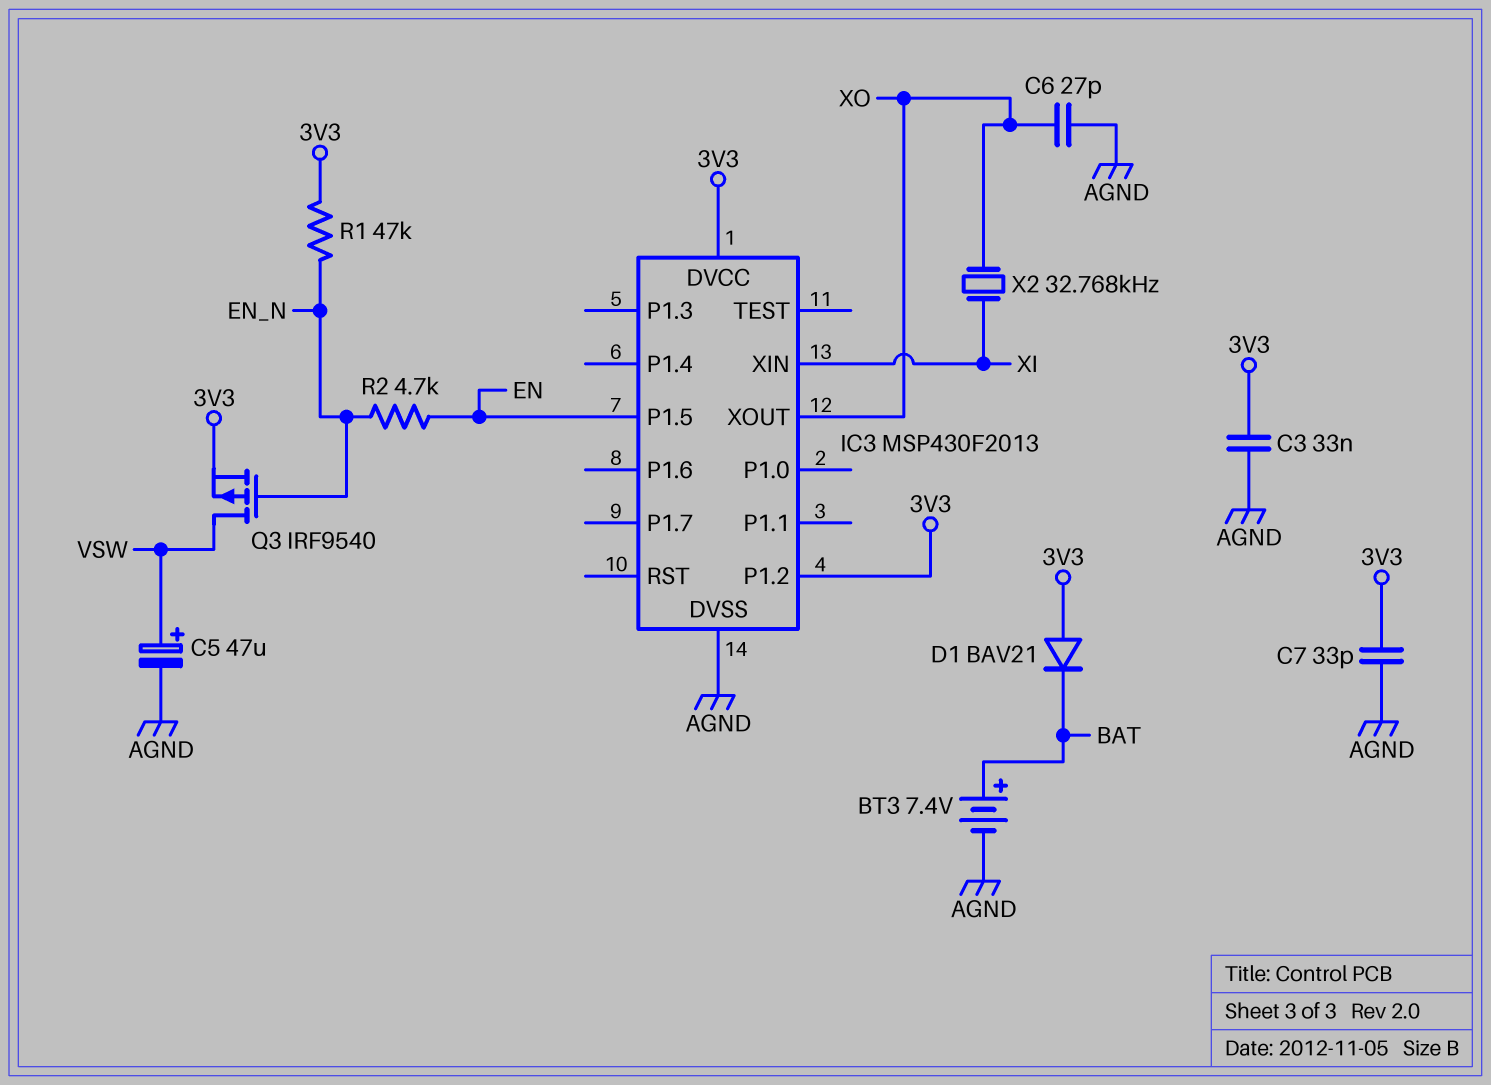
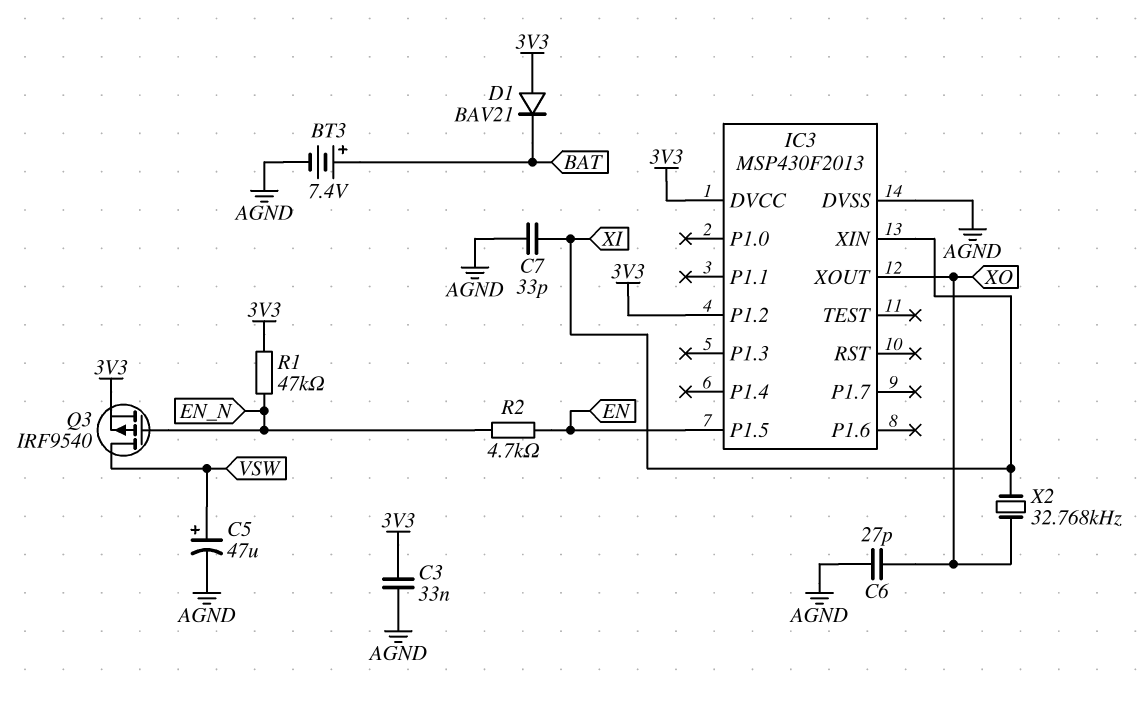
C7: 33pF (3V3, AGND) -> 33pF (AGND, XI)

